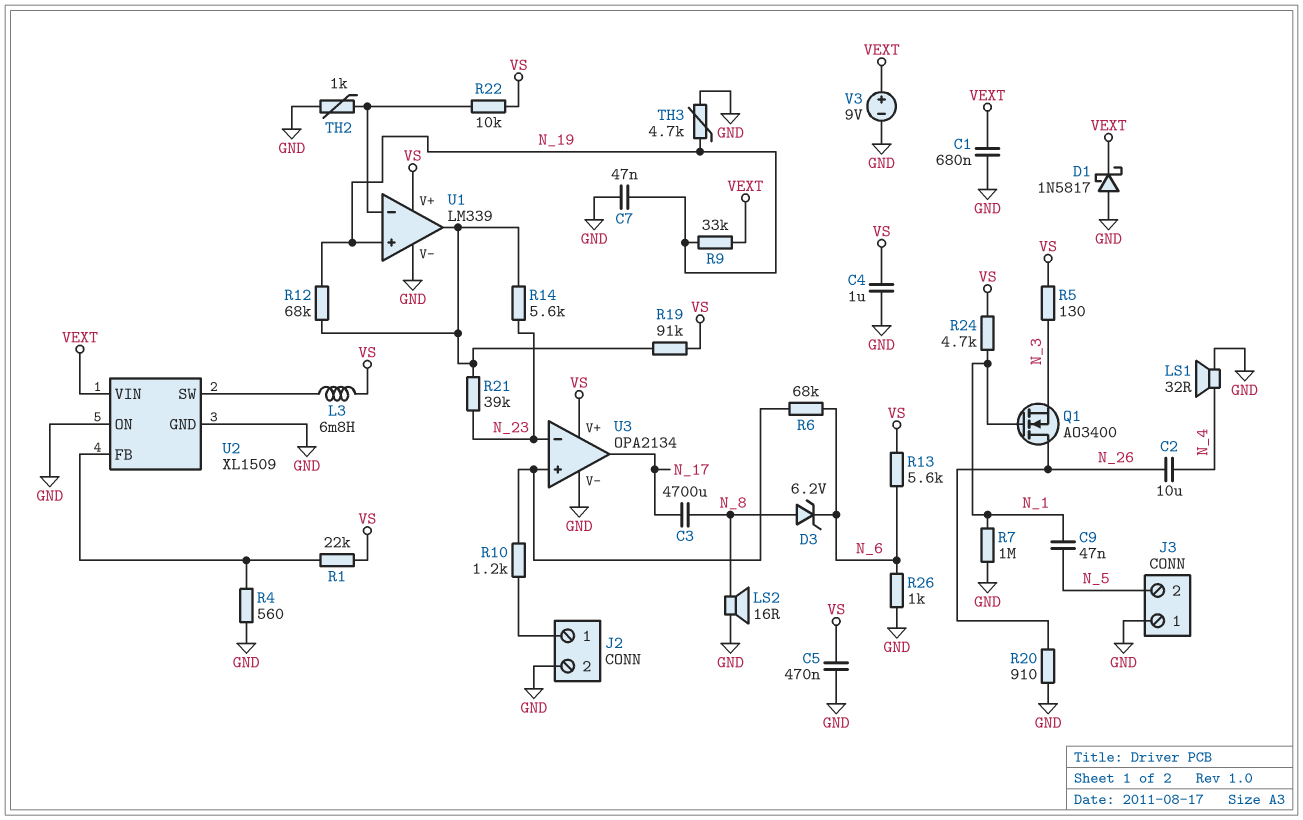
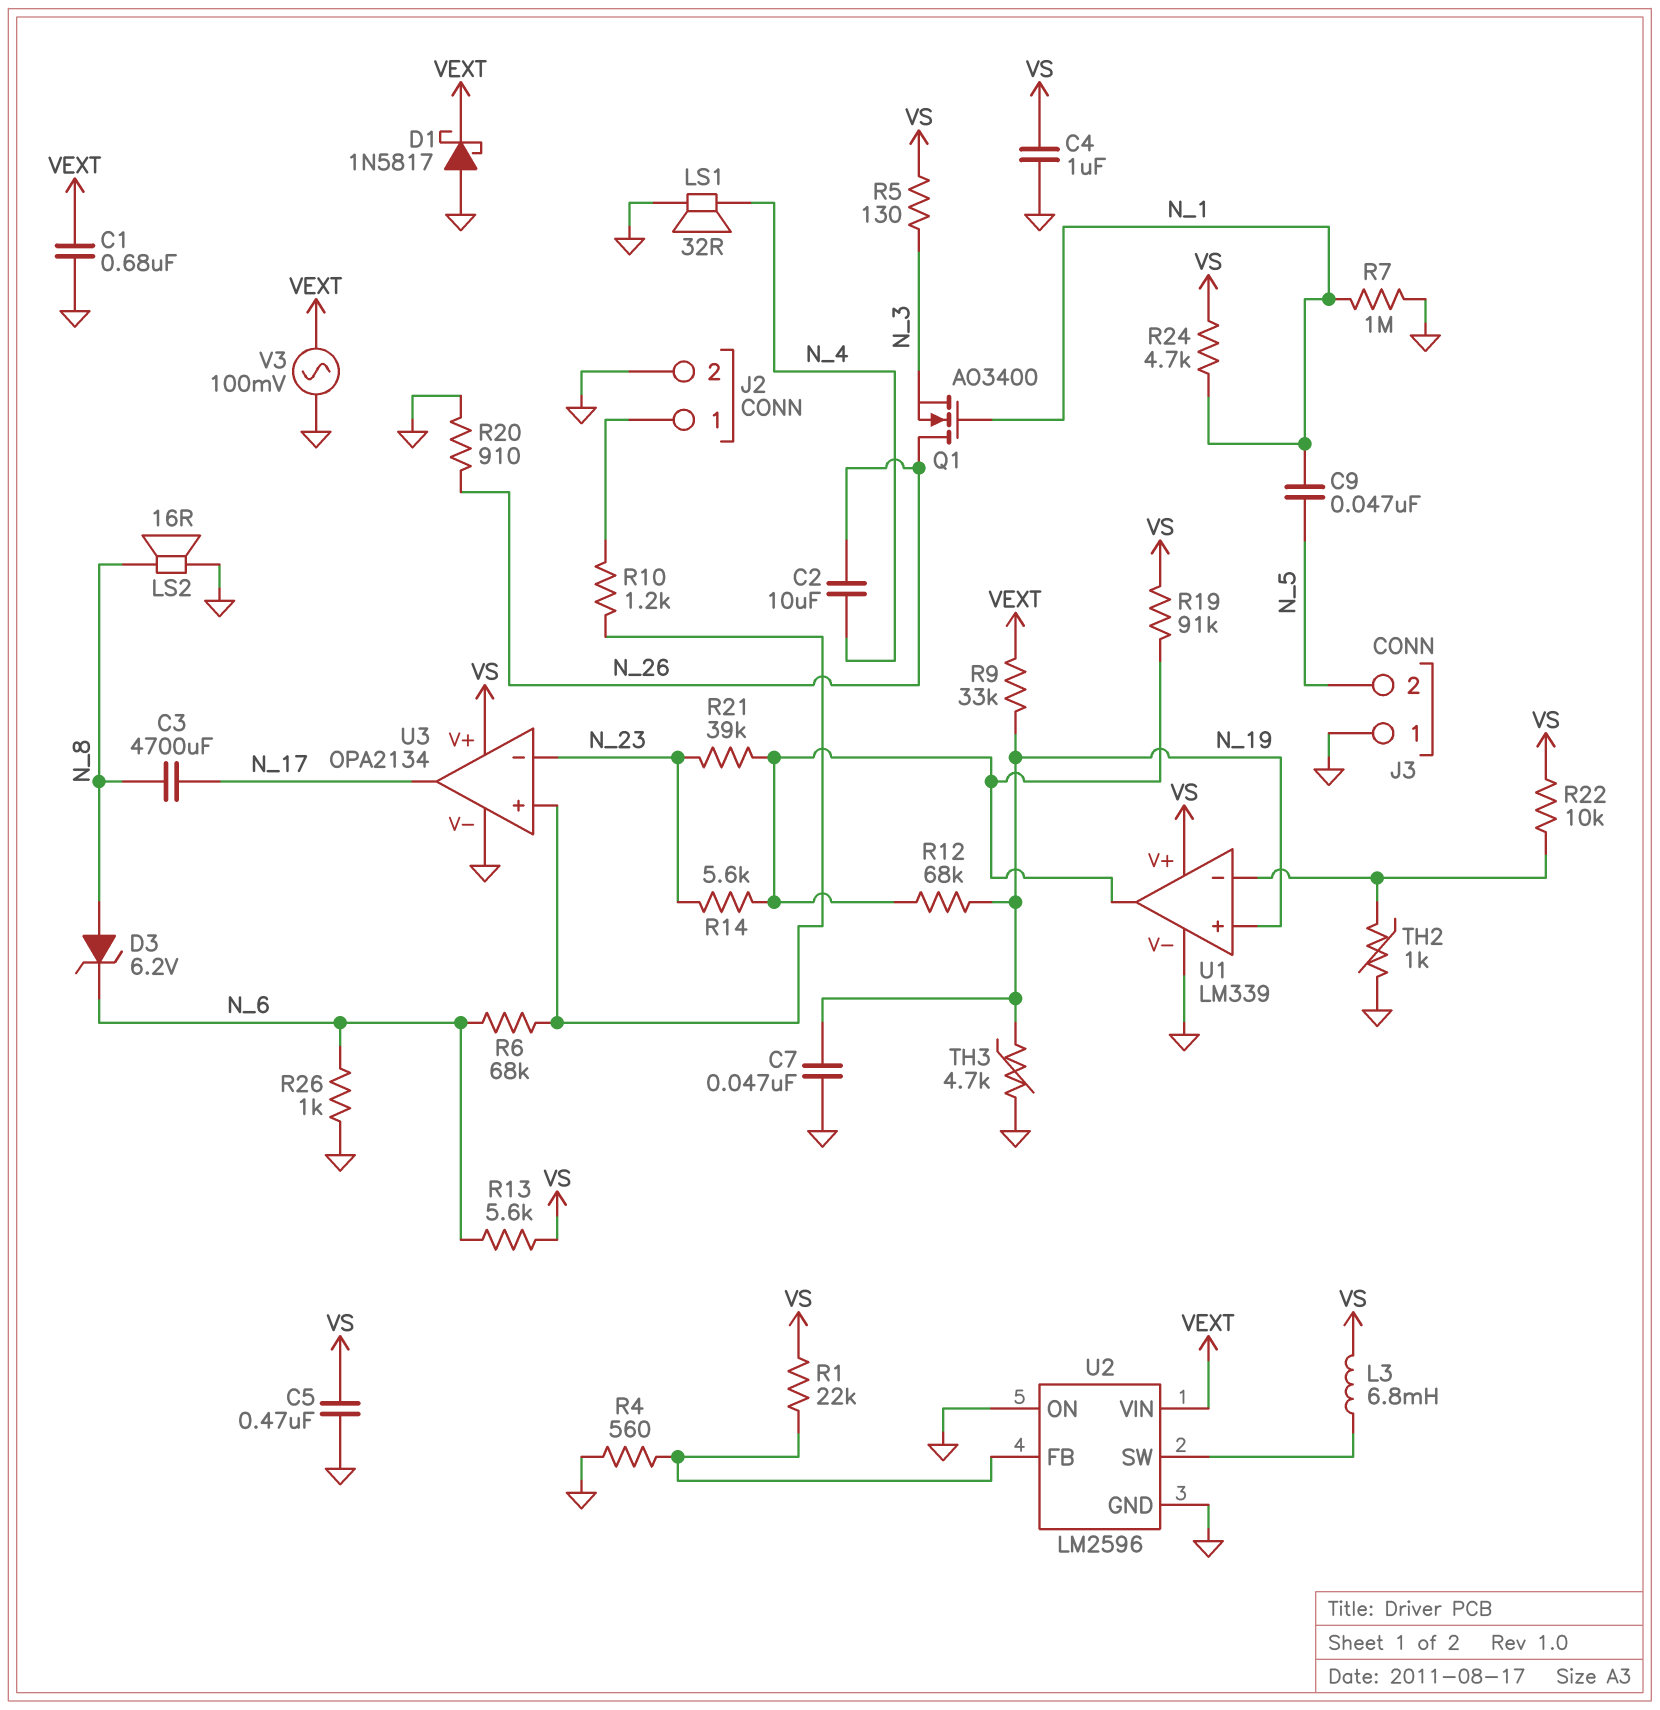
U2: XL1509 -> LM2596
V3: 9V (plus VEXT, minus GND) -> AC 100mV (GND, VEXT)

